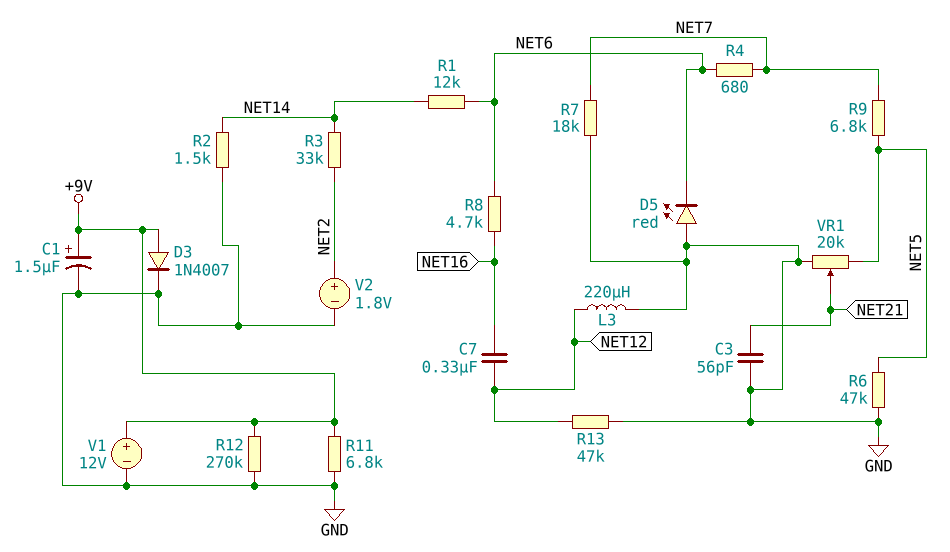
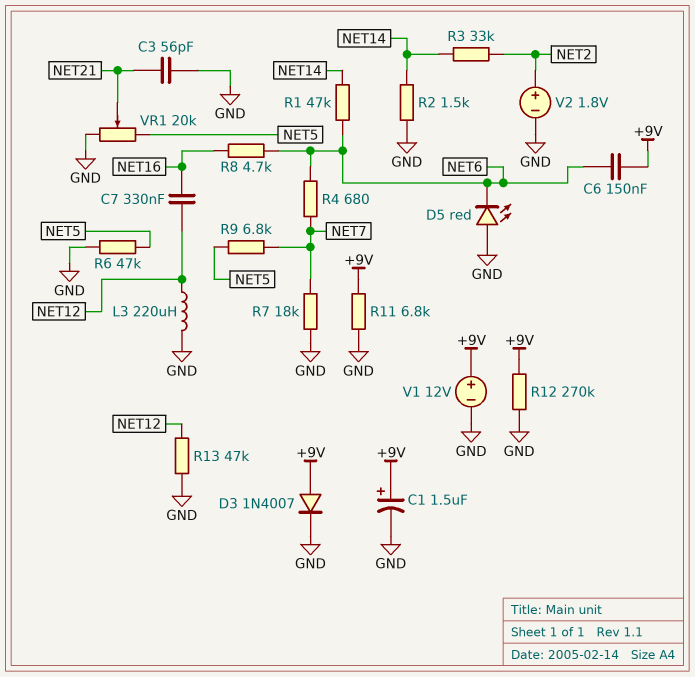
C6: none -> 150nF (+9V, NET6)
R1: 12k (NET6, NET14) -> 47k (NET6, NET14)

